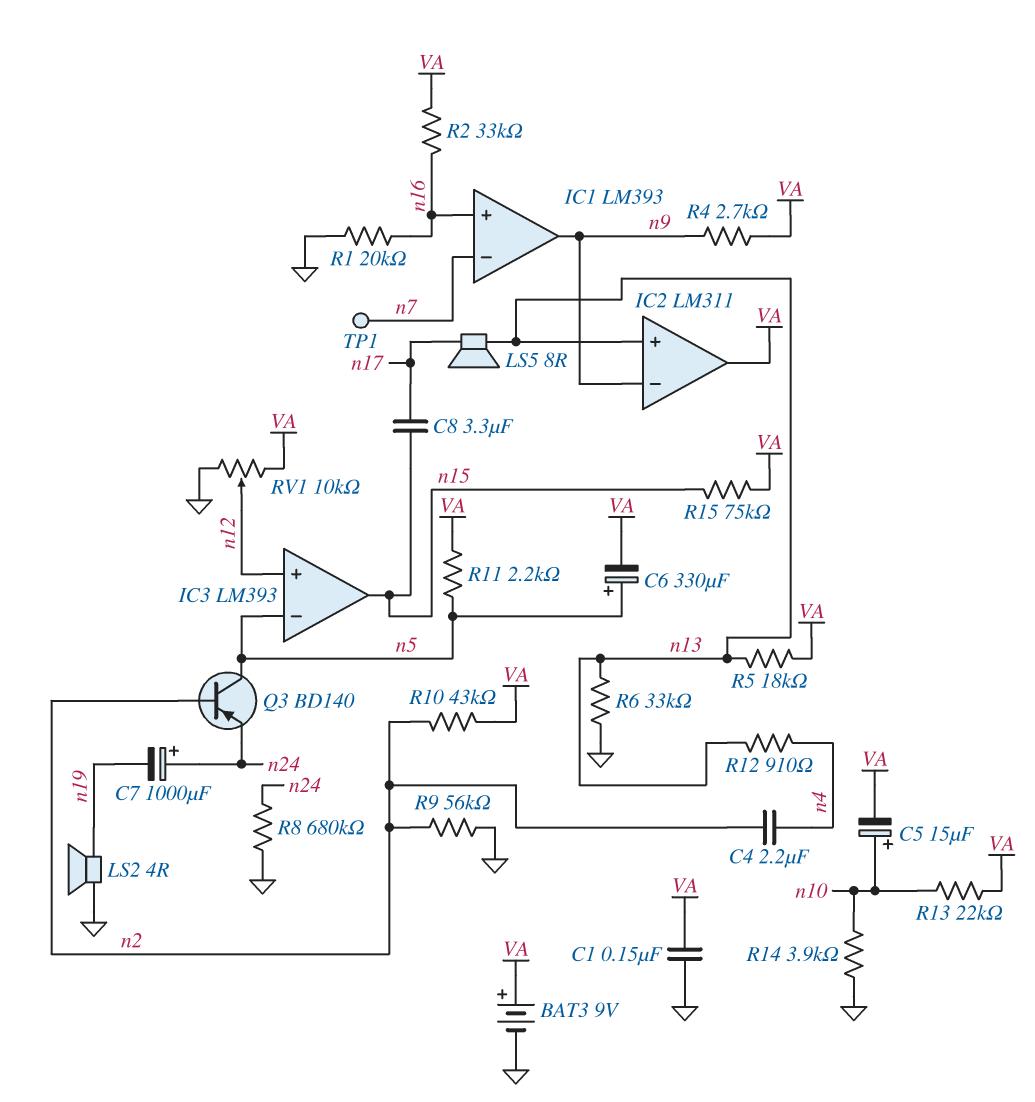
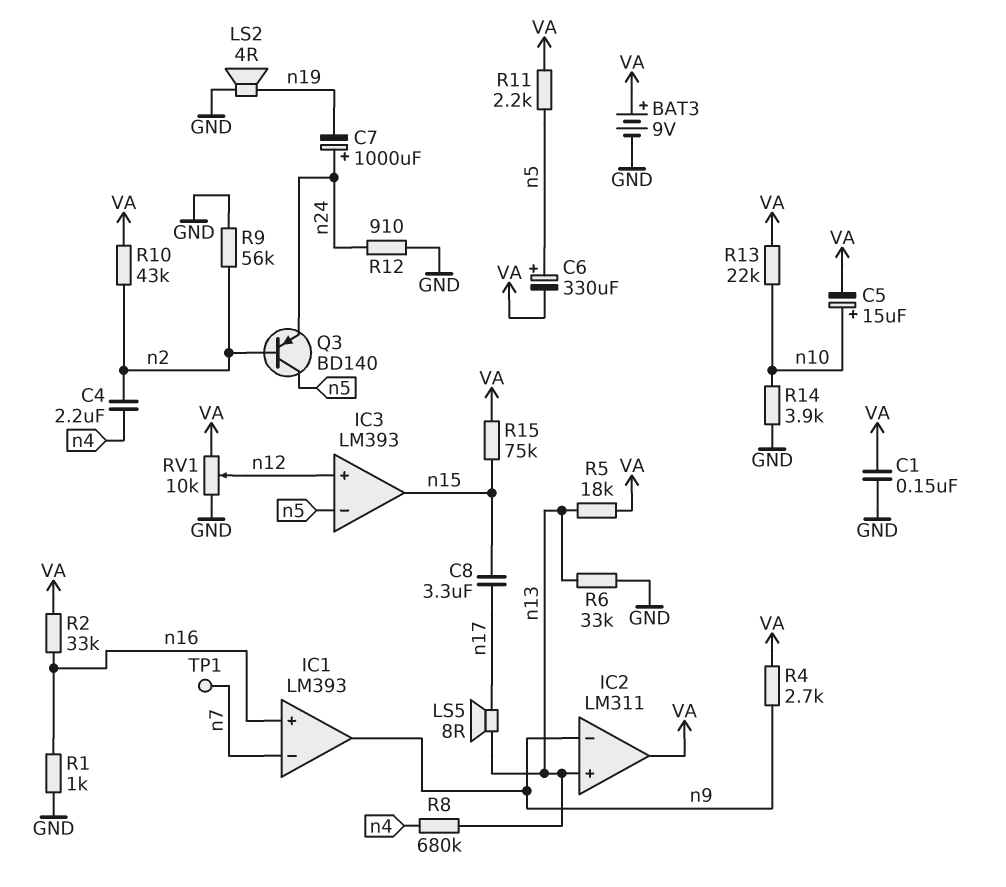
R1: 20k (GND, n16) -> 1k (GND, n16)
R8: 680k (GND, n24) -> 680k (n4, n13)
R12: 910 (n4, n13) -> 910 (GND, n24)

